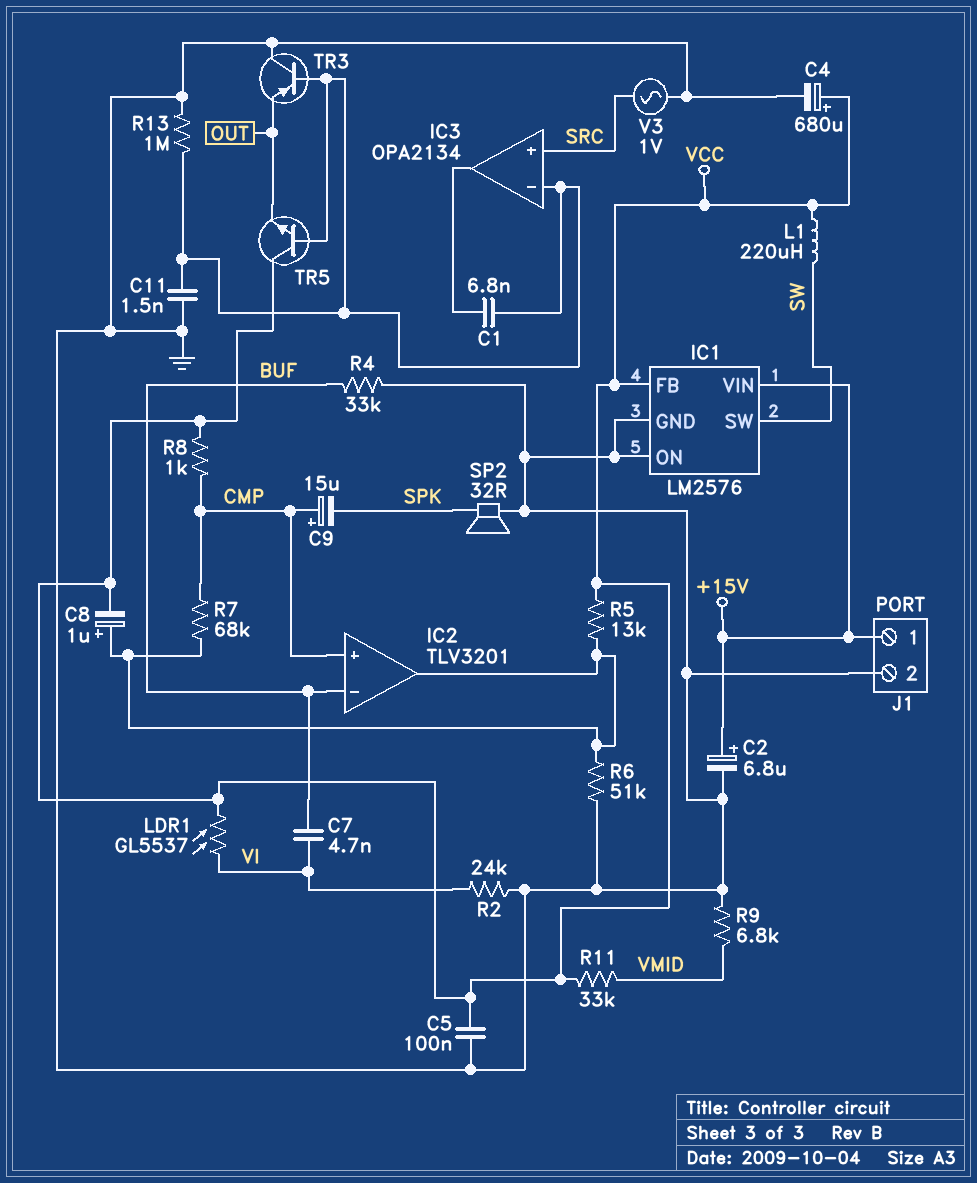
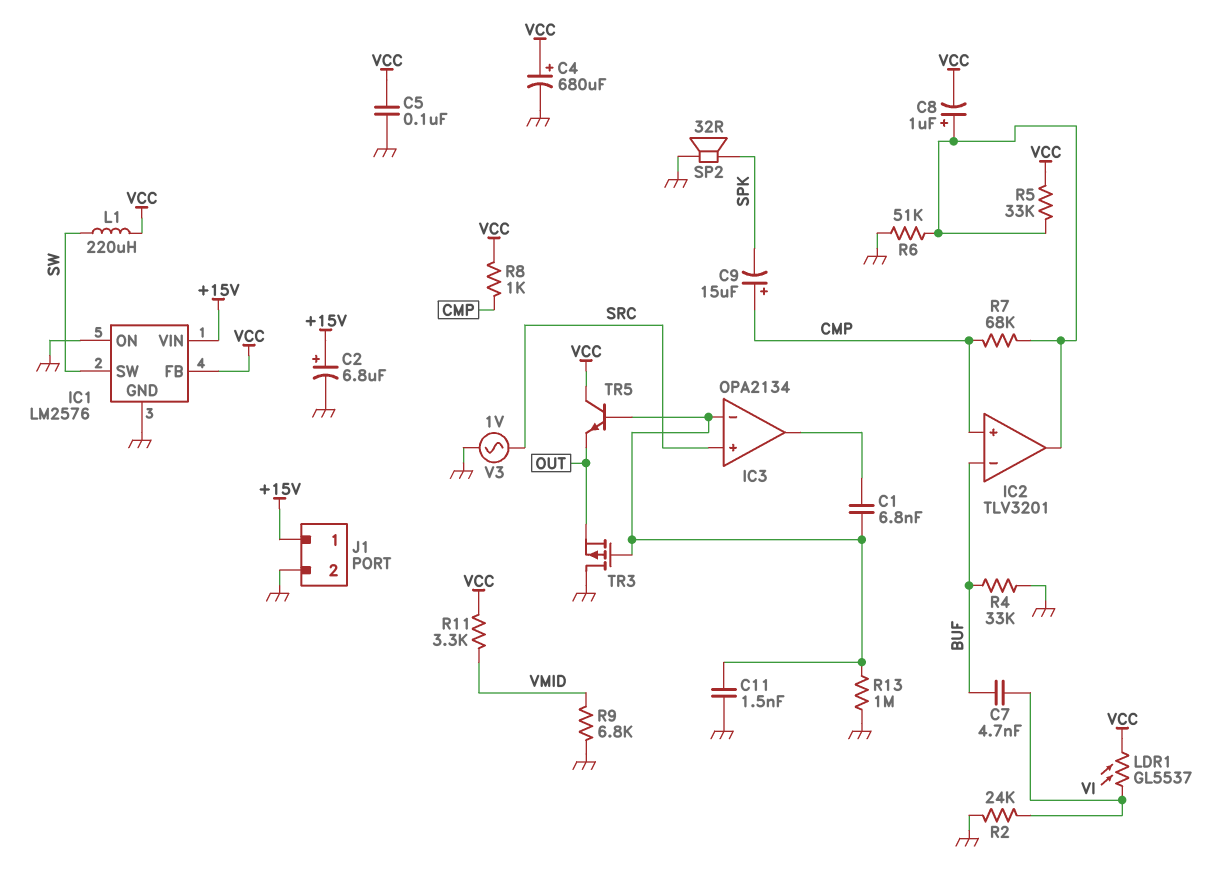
R5: 13k (IC2/out, VCC) -> 33k (IC2/out, VCC)
R11: 33k (VCC, VMID) -> 3.3k (VCC, VMID)
TR3: PNP (B IC3/in-, C GND, E OUT) -> PMOS (G IC3/in-, D GND, S OUT)

